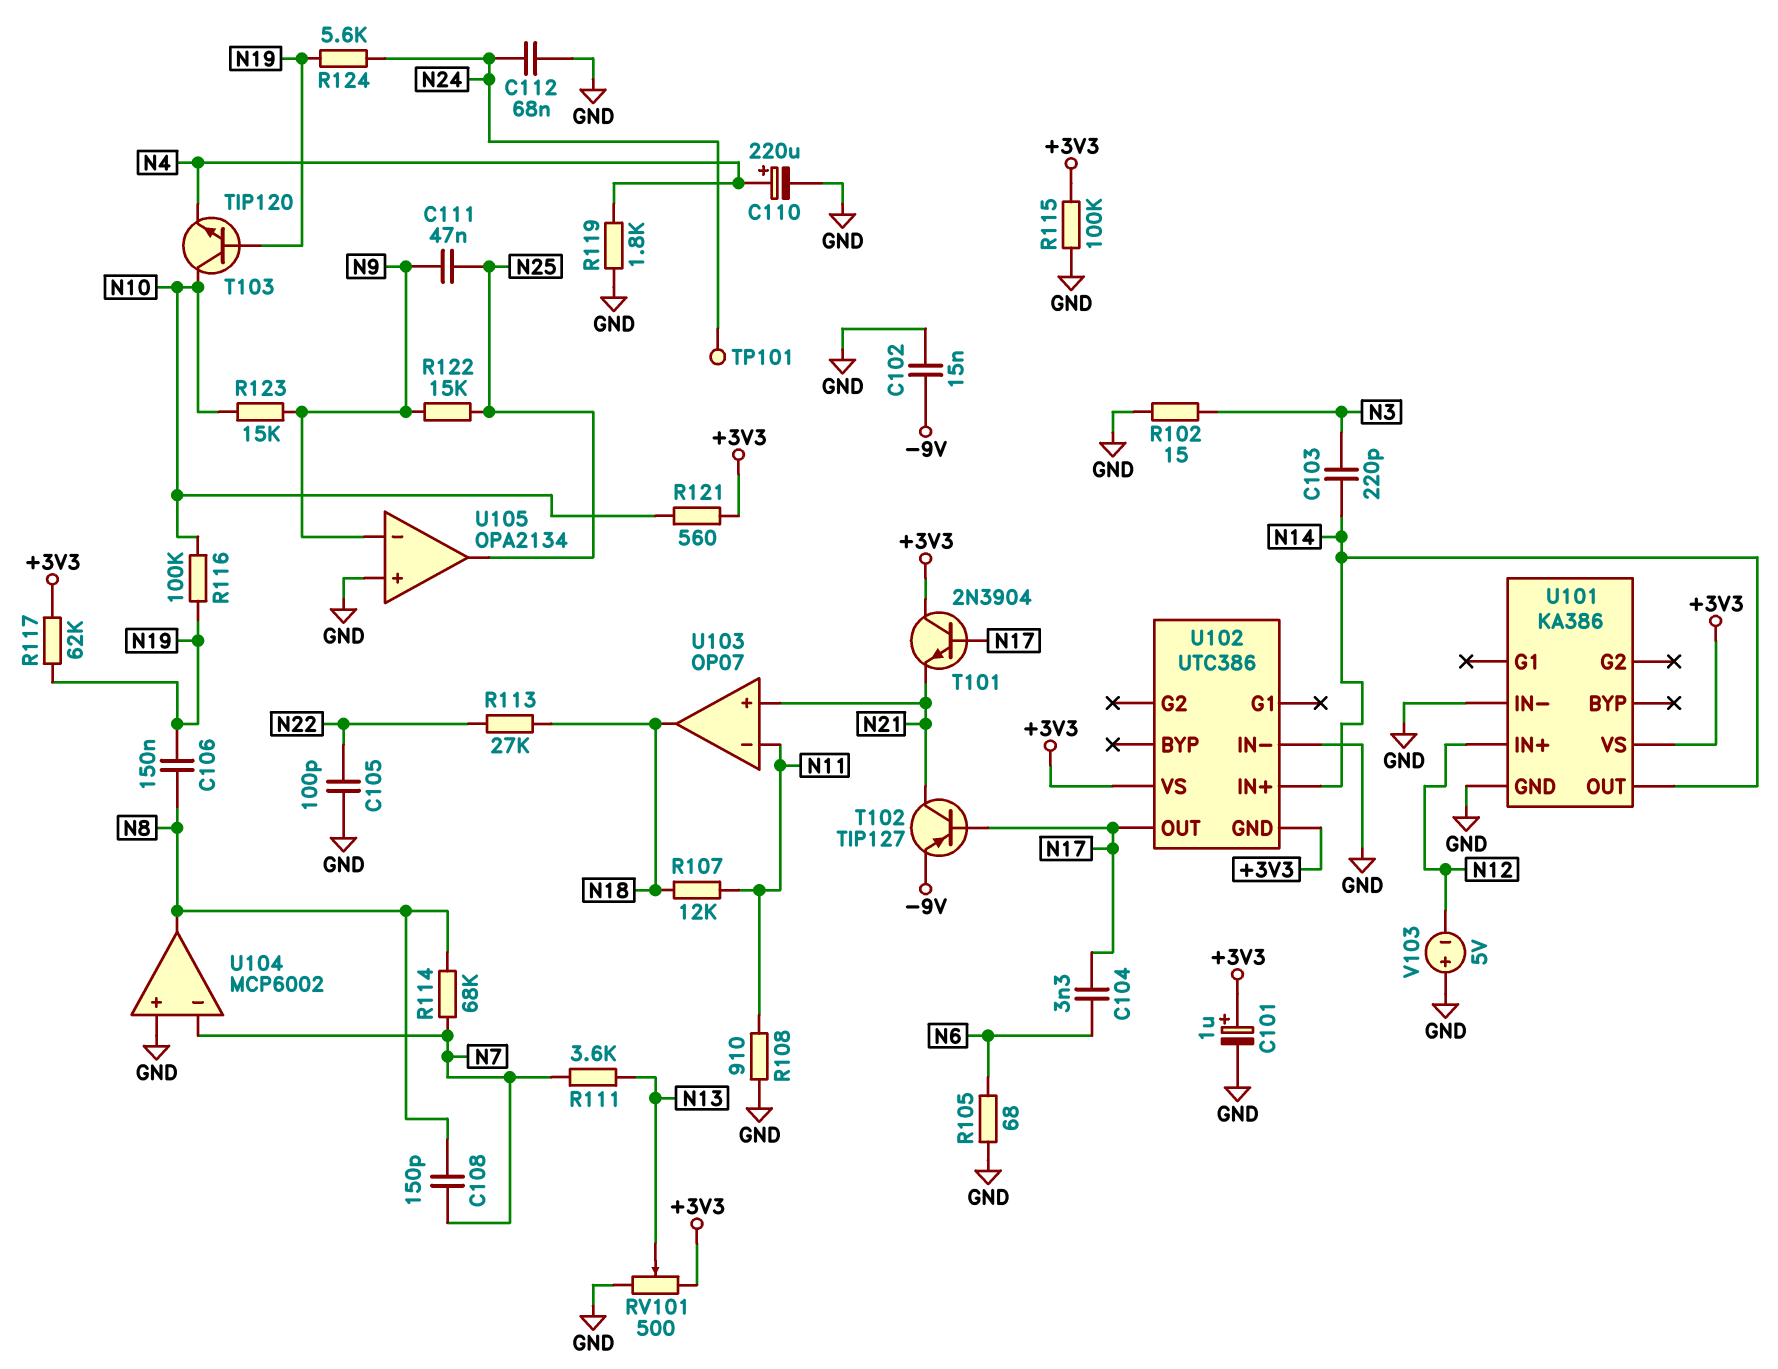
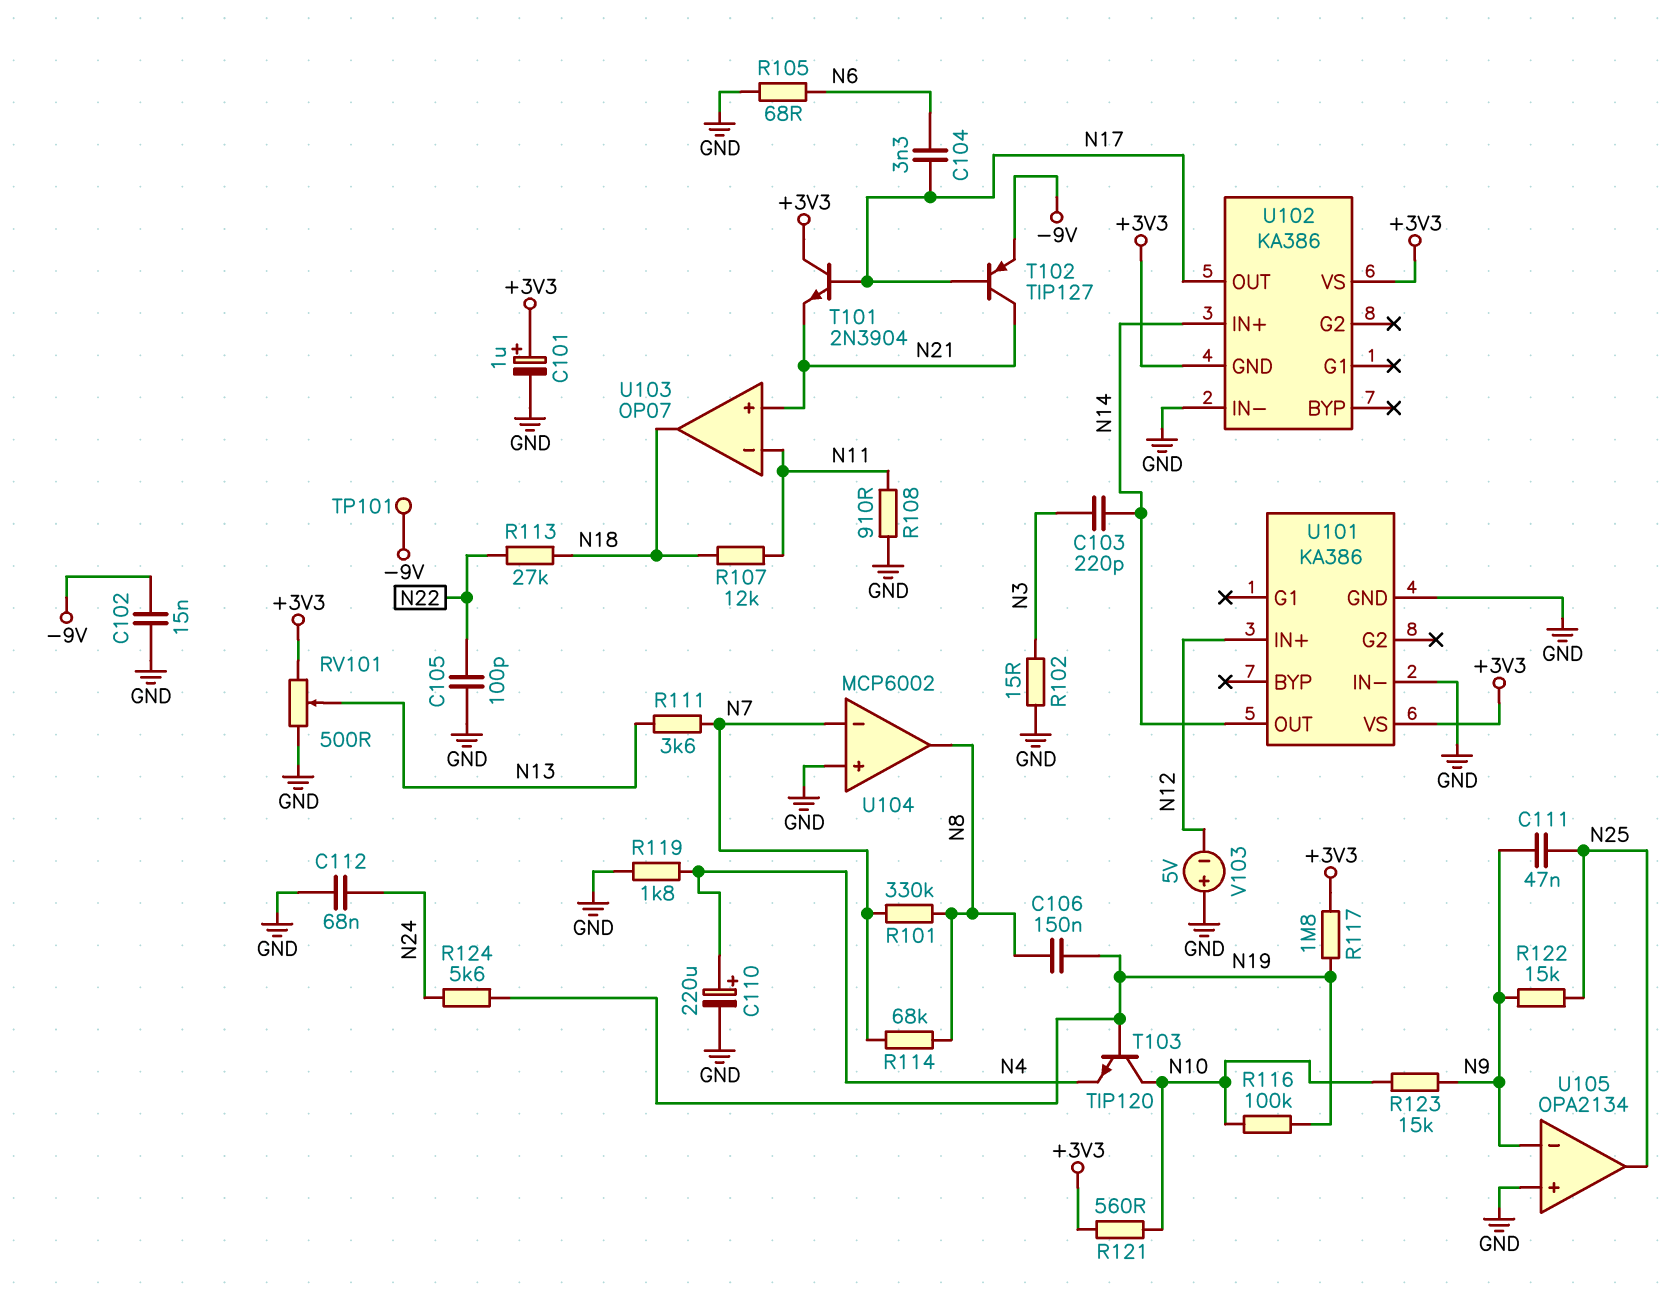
C108: 150pF (N7, N8) -> none
R101: none -> 330k (N7, N8)
R115: 100k (+3V3, GND) -> none
R117: 62k (+3V3, N19) -> 1.8M (+3V3, N19)
TP101: test point (N24) -> test point (-9V)
U102: UTC386 -> KA386

